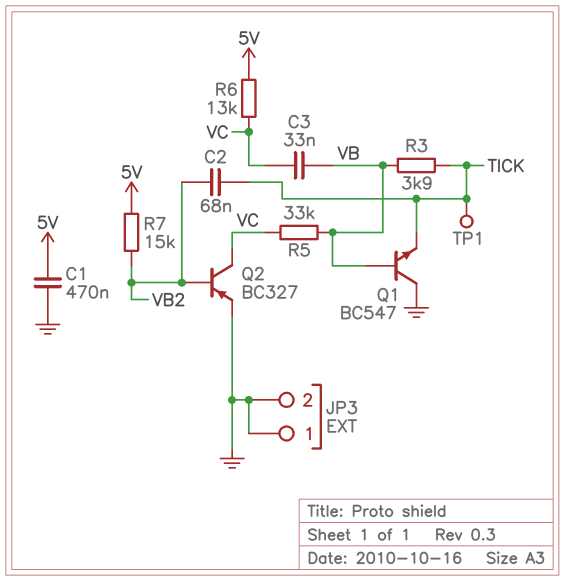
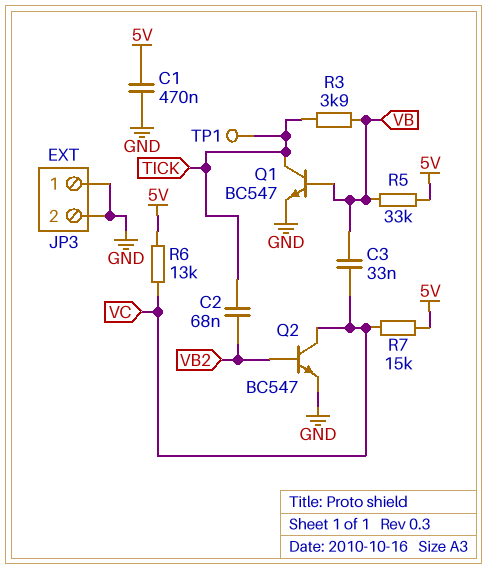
Q1: NPN BC547 (B VB, C GND, E TICK) -> NPN BC547 (B VB, C TICK, E GND)
Q2: PNP BC327 (B VB2, C VC, E GND) -> NPN BC547 (B VB2, C VC, E GND)
R5: 33k (VB, VC) -> 33k (5V, VB)
R7: 15k (5V, VB2) -> 15k (5V, VC)

